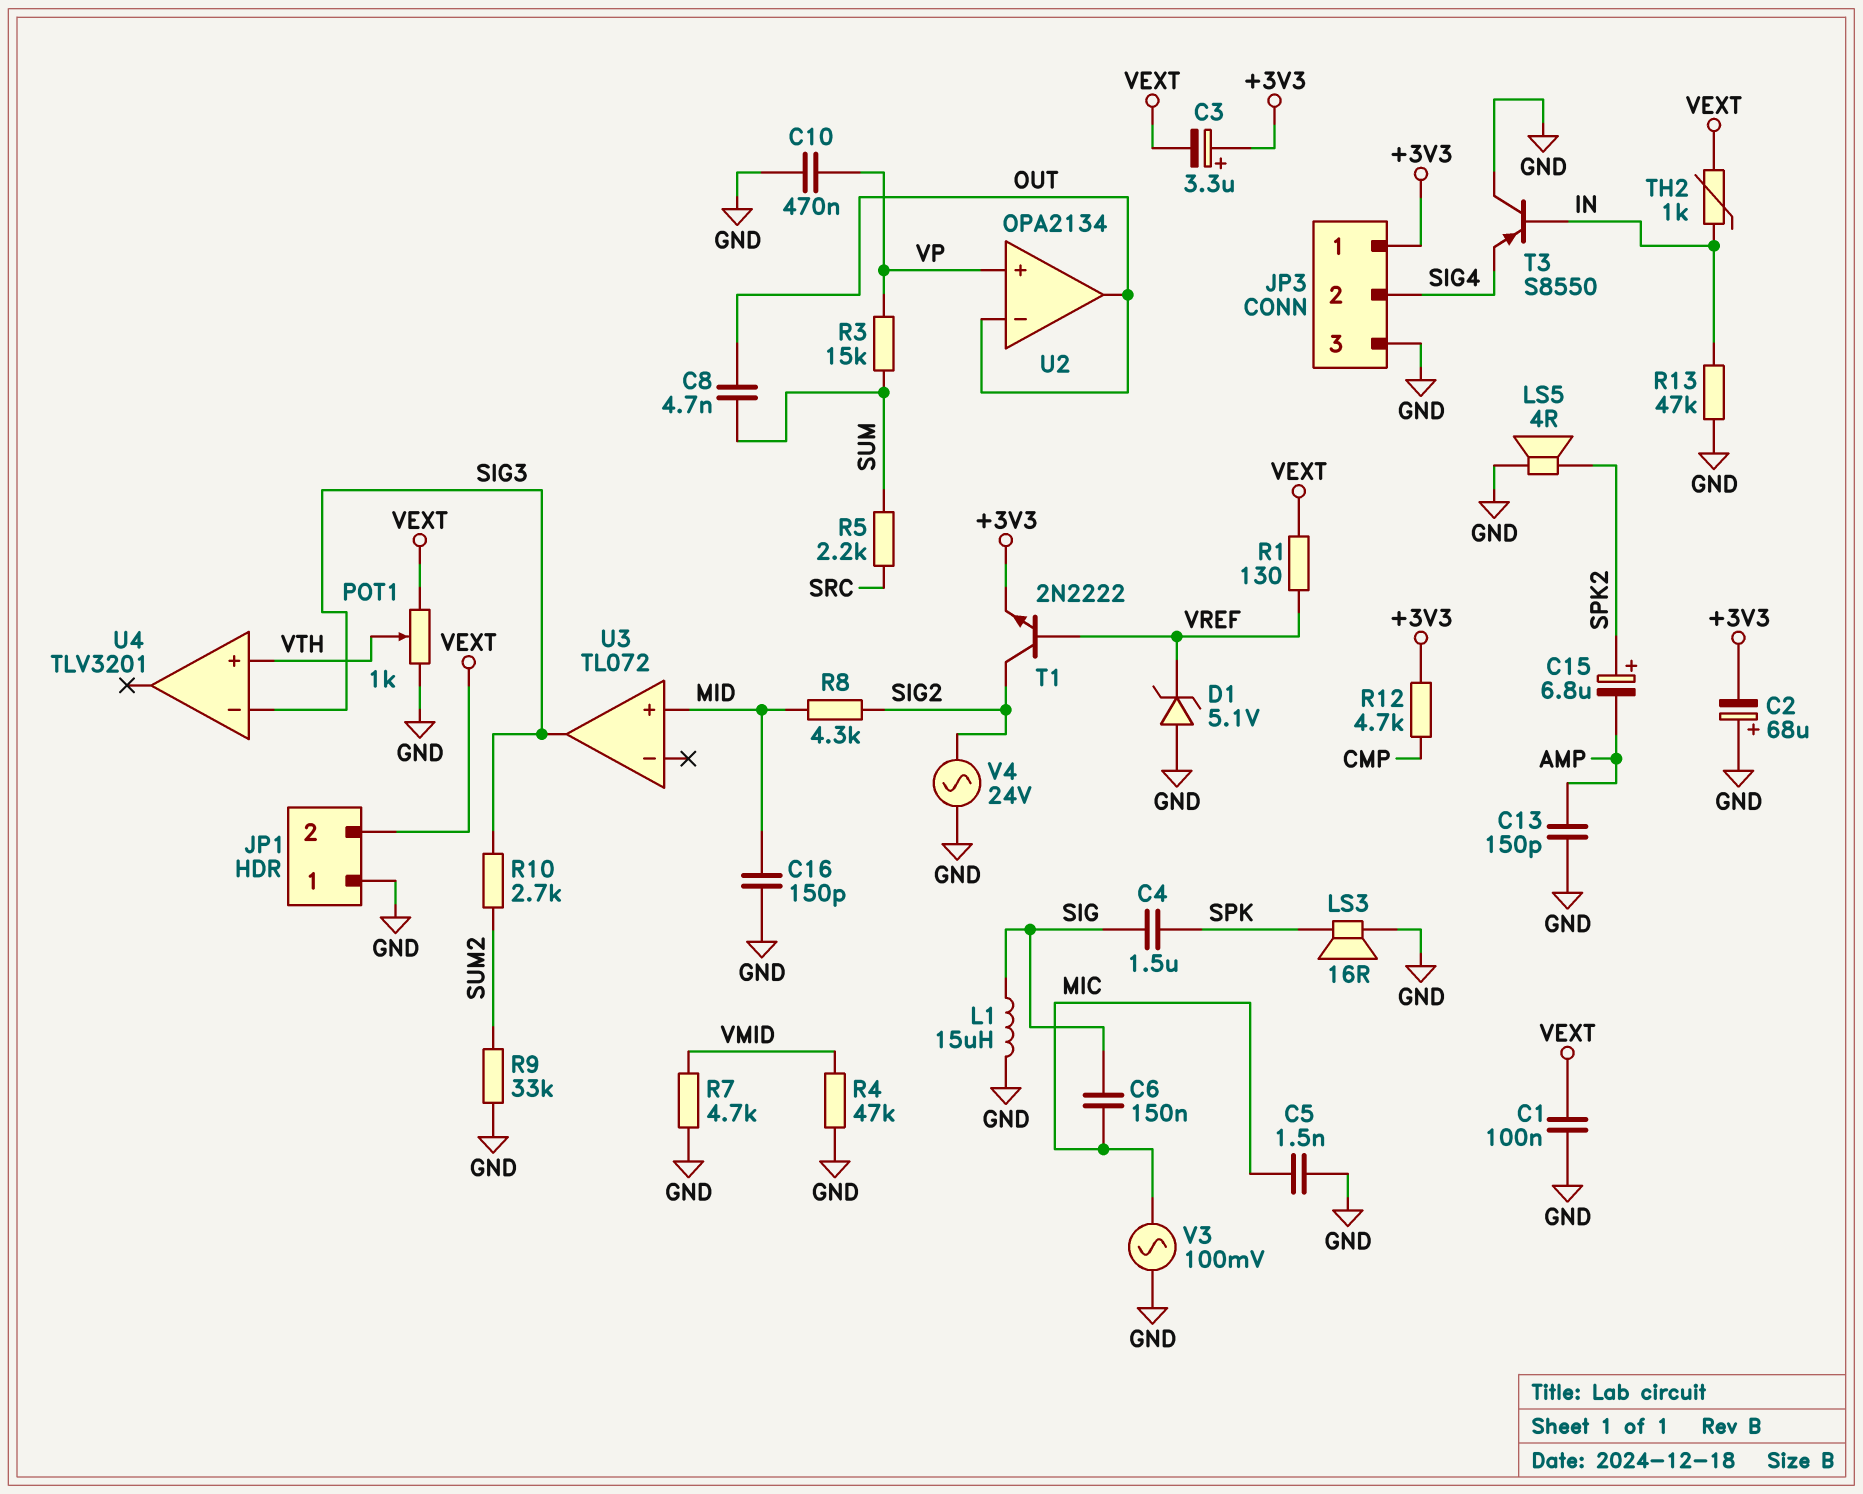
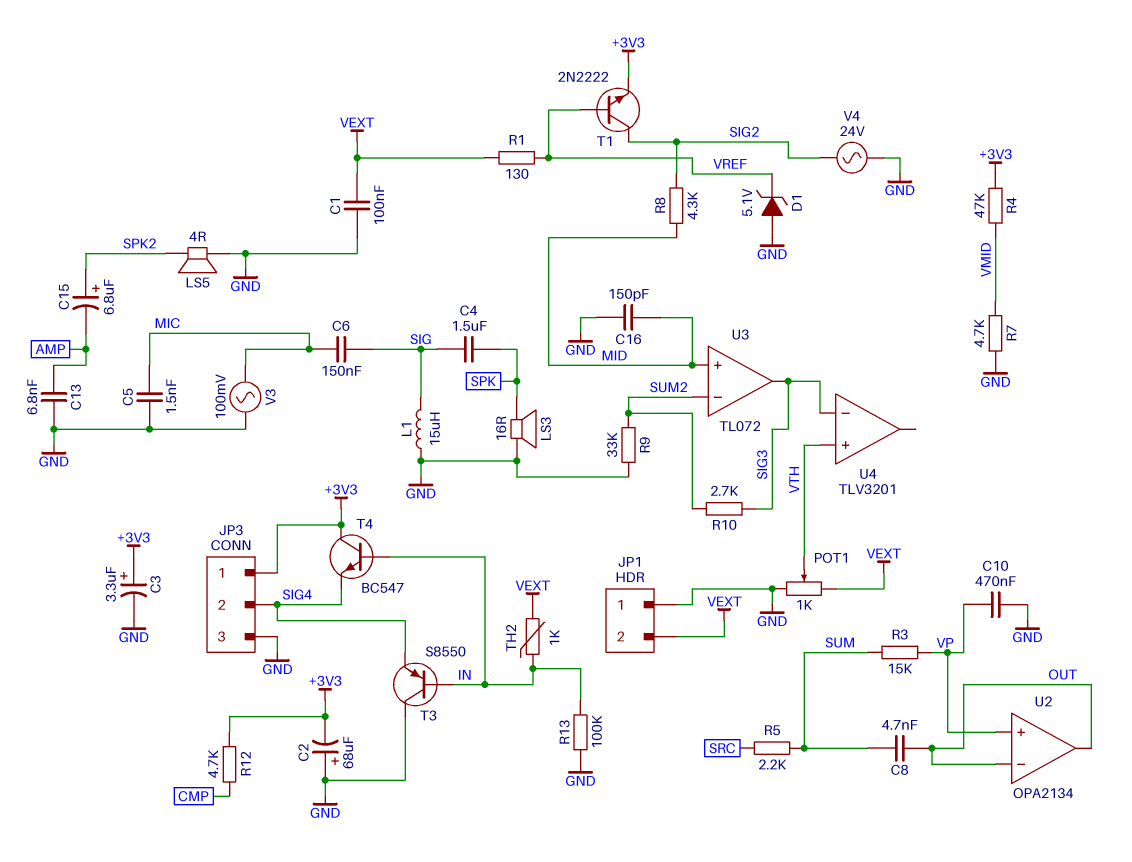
C3: 3.3uF (plus +3V3, minus VEXT) -> 3.3uF (plus +3V3, minus GND)
C13: 150pF (AMP, GND) -> 6.8nF (AMP, GND)
R4: 47k (GND, VMID) -> 47k (+3V3, VMID)
R13: 47k (GND, IN) -> 100k (GND, IN)
T4: none -> NPN BC547 (B IN, C +3V3, E SIG4)
U3 pin in-: none -> SUM2

